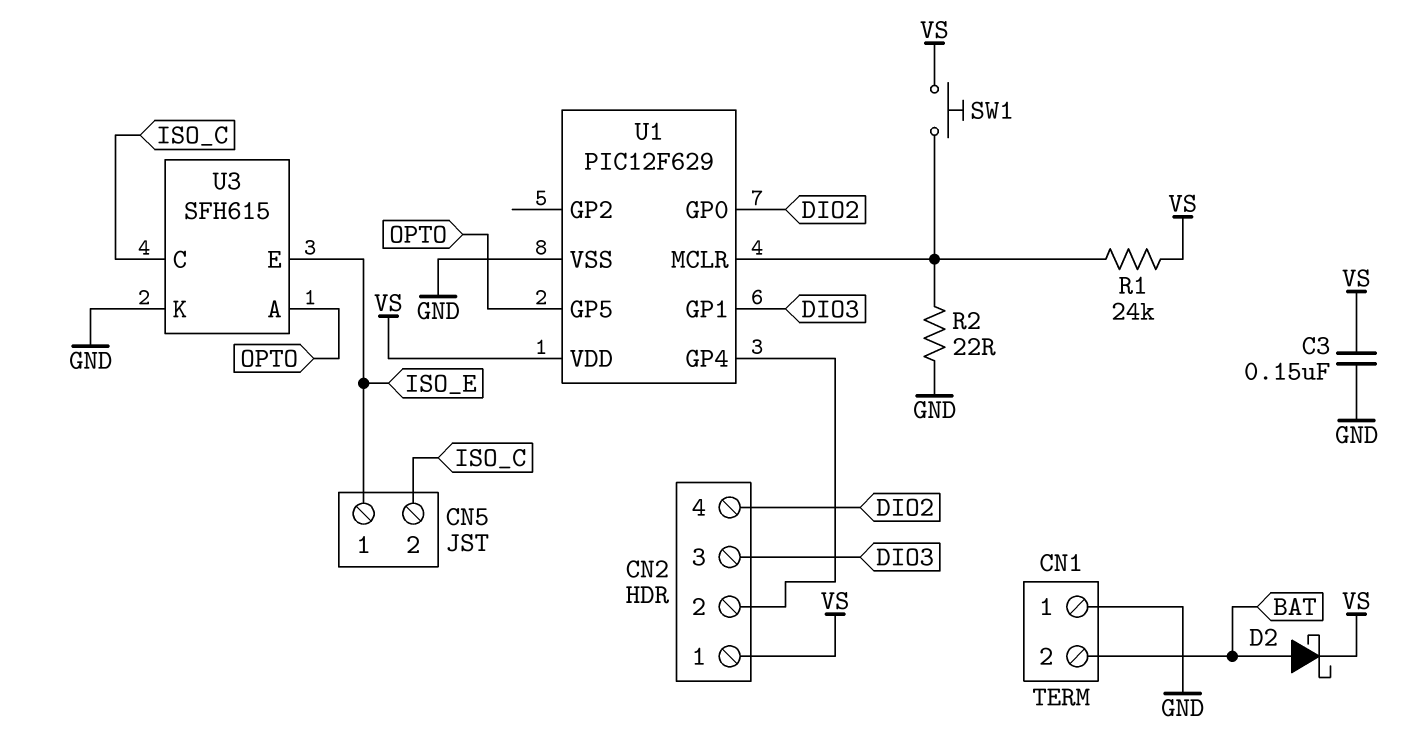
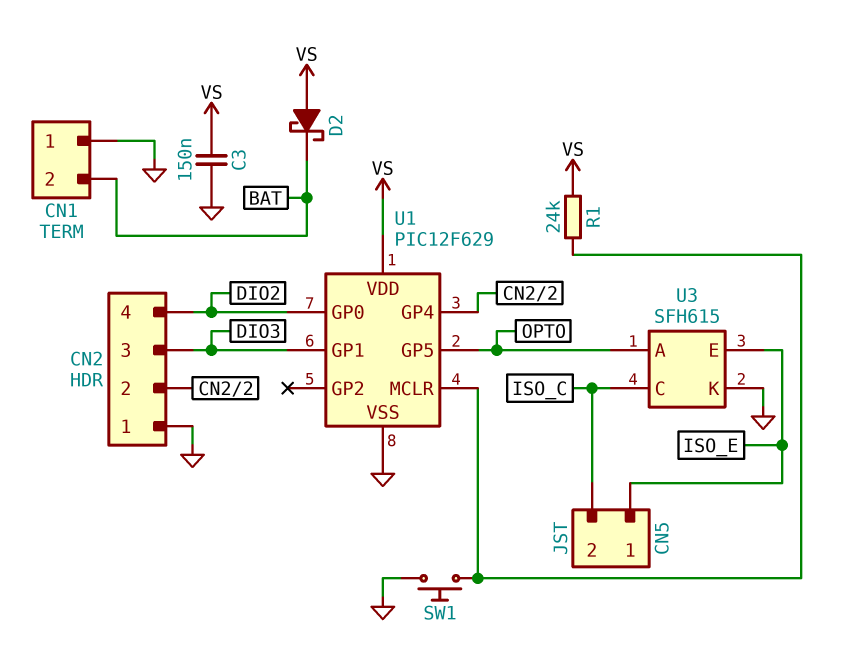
CN2 pin 1: VS -> GND
D2: schottky (A BAT, K VS) -> schottky (A VS, K BAT)
R2: 22 (GND, U1/MCLR) -> none
SW1: button (U1/MCLR, VS) -> button (GND, U1/MCLR)

